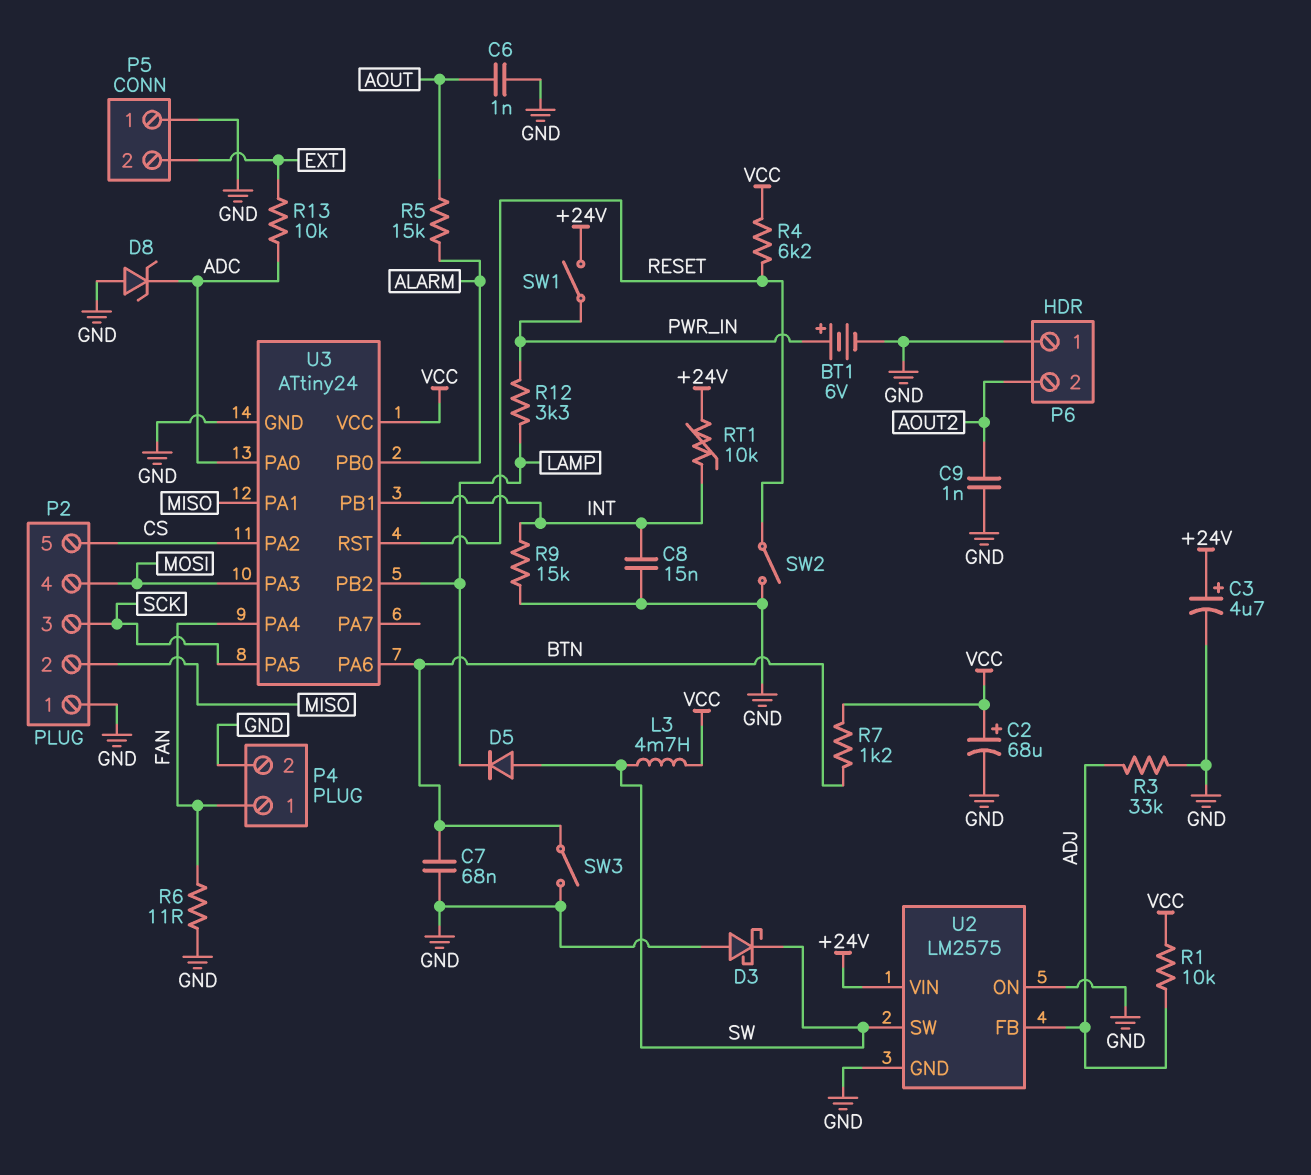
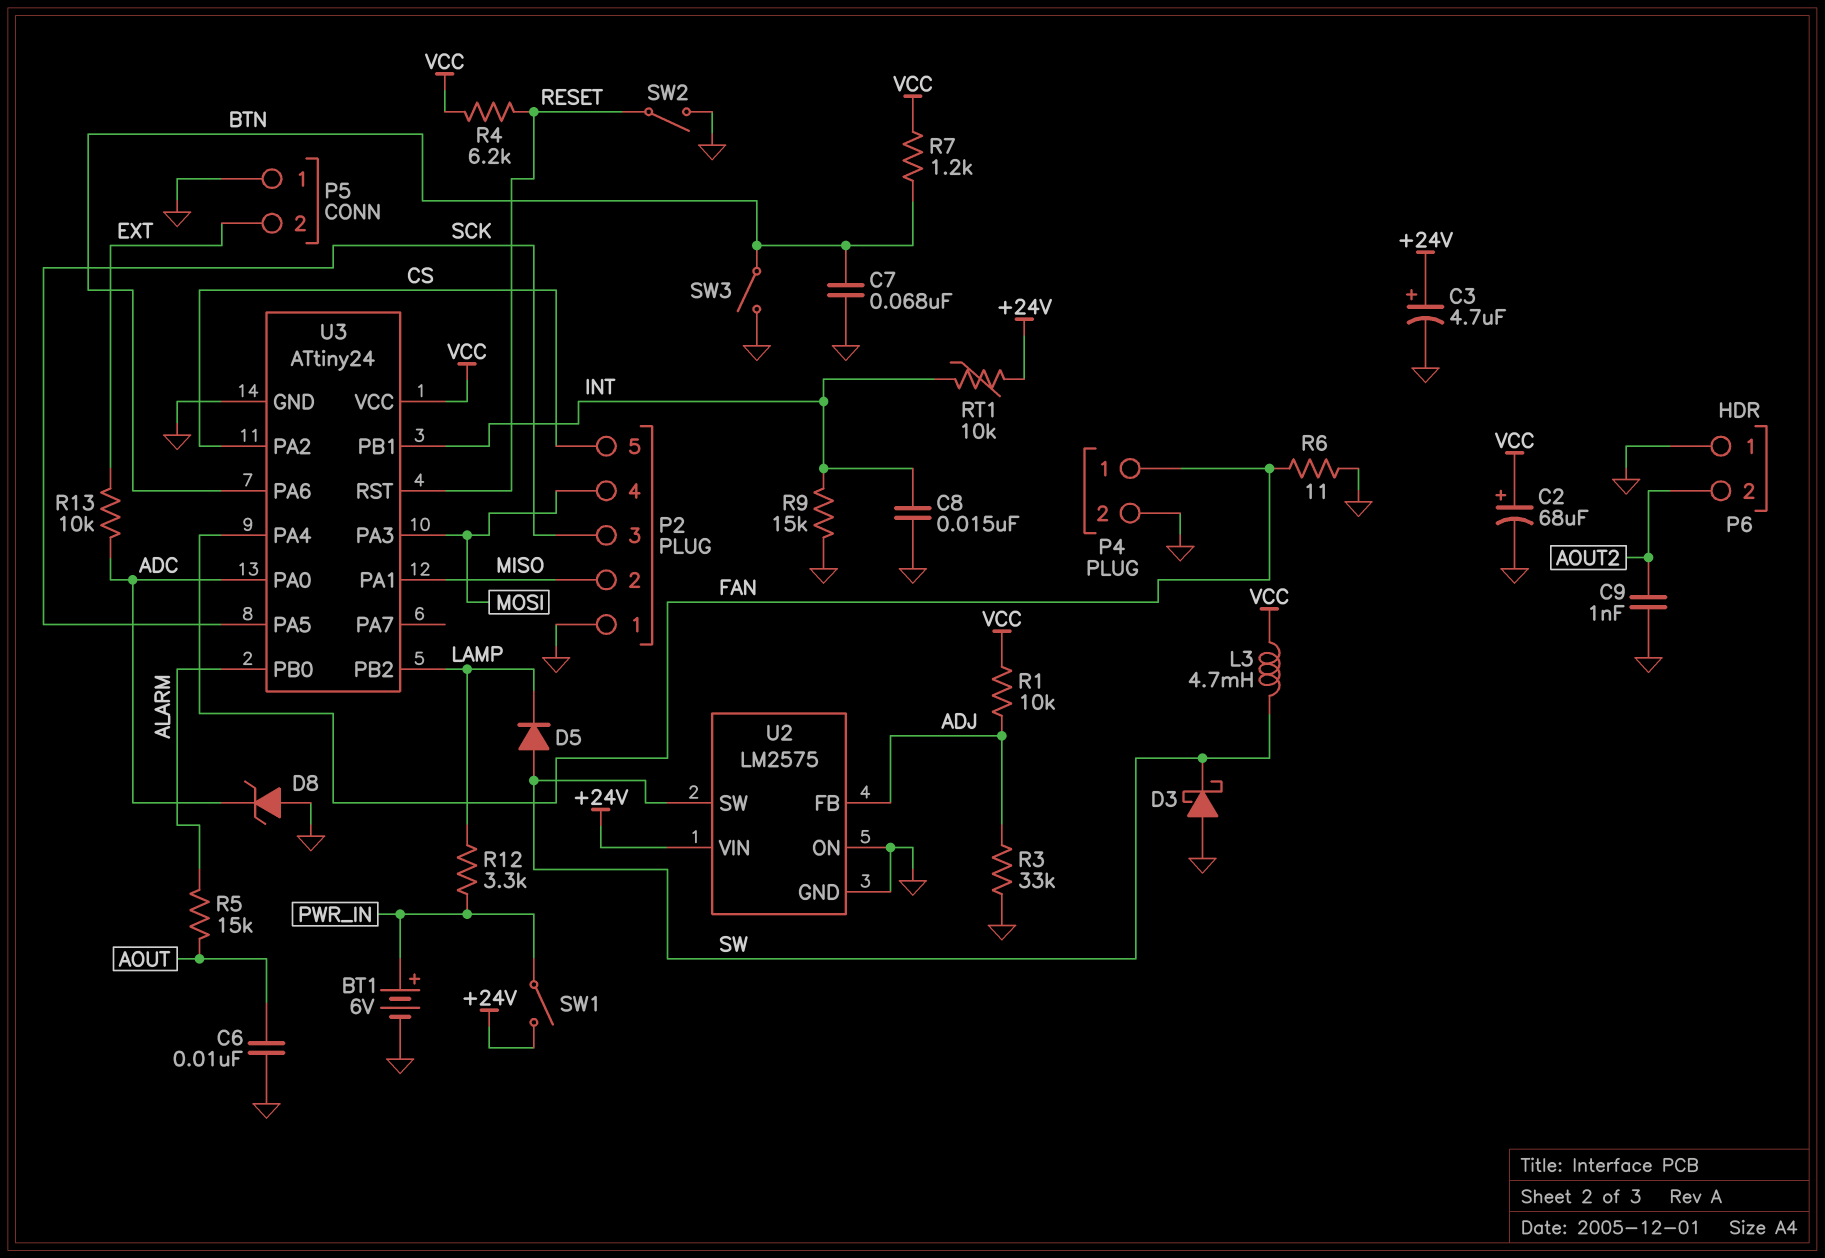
C6: 1nF (AOUT, GND) -> 10nF (AOUT, GND)

